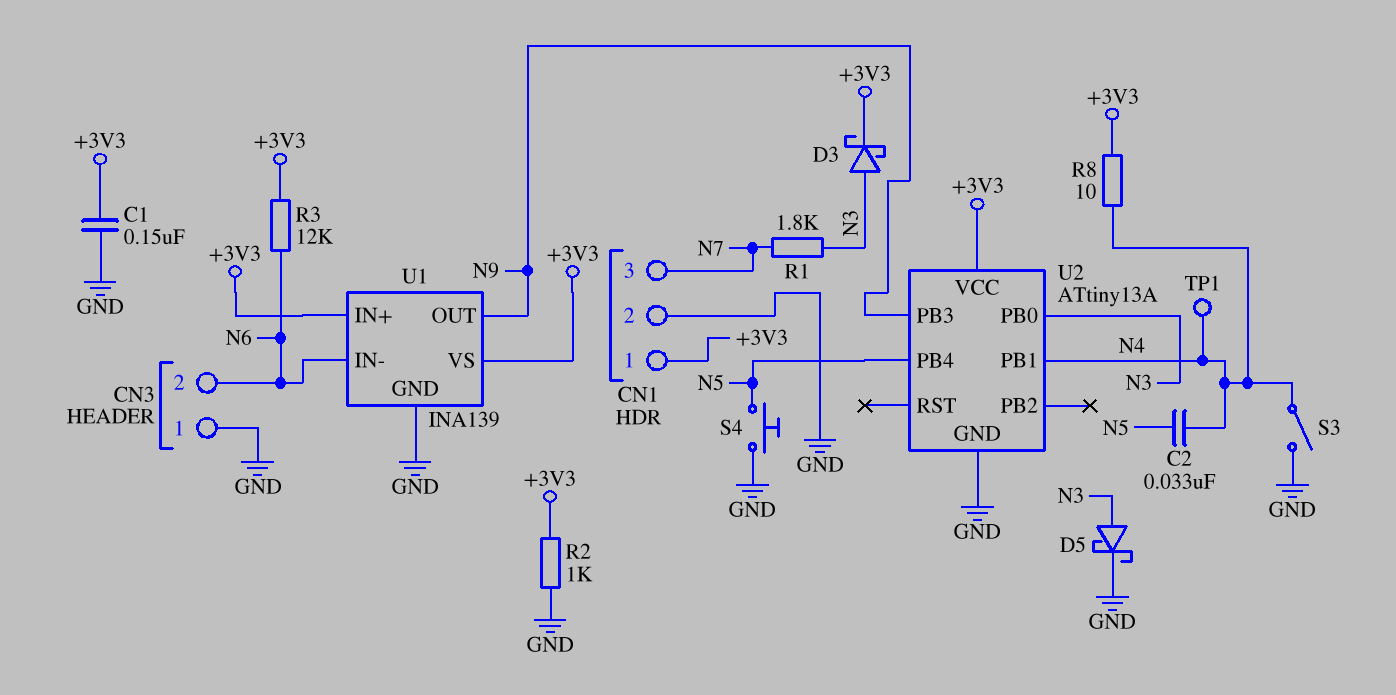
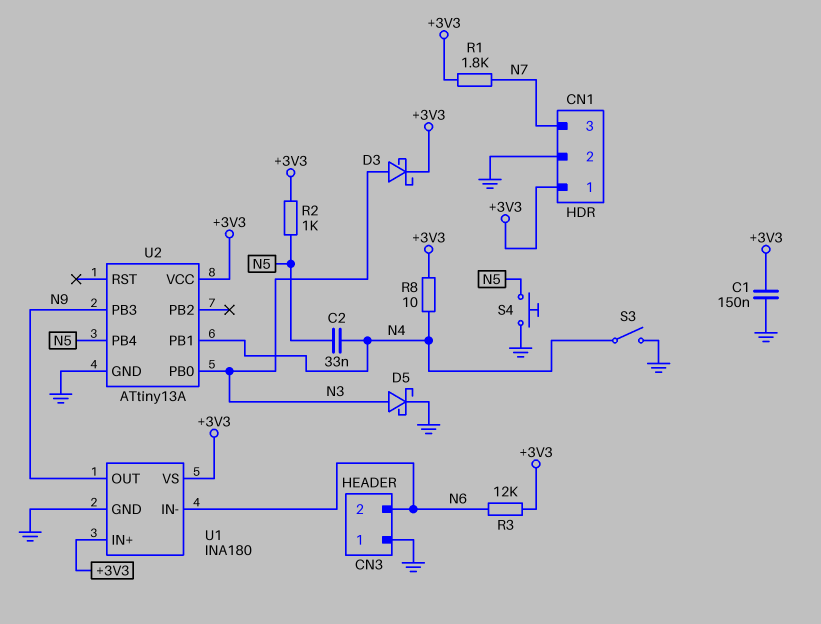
R1: 1.8k (N3, N7) -> 1.8k (+3V3, N7)
R2: 1k (+3V3, GND) -> 1k (+3V3, N5)
TP1: test point (N4) -> none
U1: INA139 -> INA180

